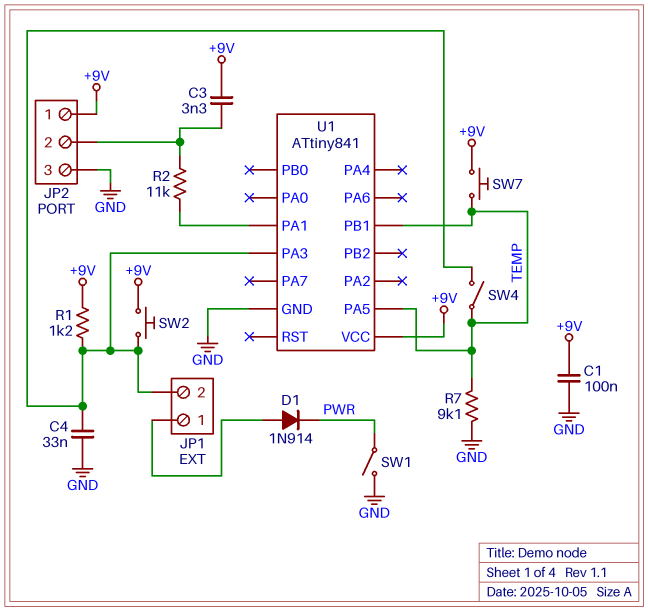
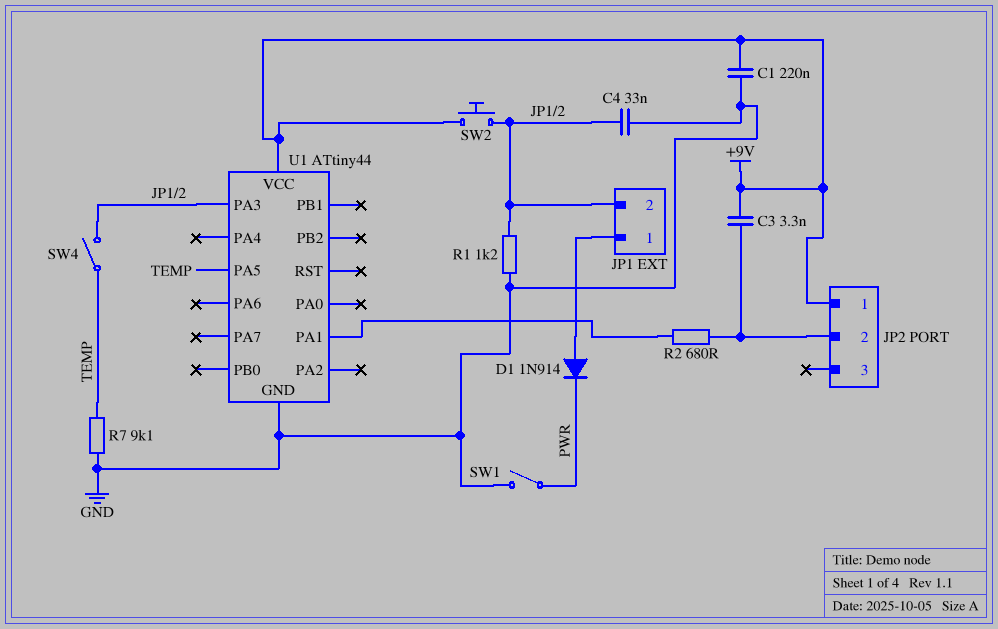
C1: 100nF (+9V, GND) -> 220nF (+9V, GND)
JP2 pin 3: GND -> none
R1: 1.2k (+9V, JP1/2) -> 1.2k (GND, JP1/2)
R2: 11k (JP2/2, U1/PA1) -> 680 (JP2/2, U1/PA1)
SW7: button (+9V, TEMP) -> none
U1: ATtiny841 -> ATtiny44
U1 pin PB1: TEMP -> none

